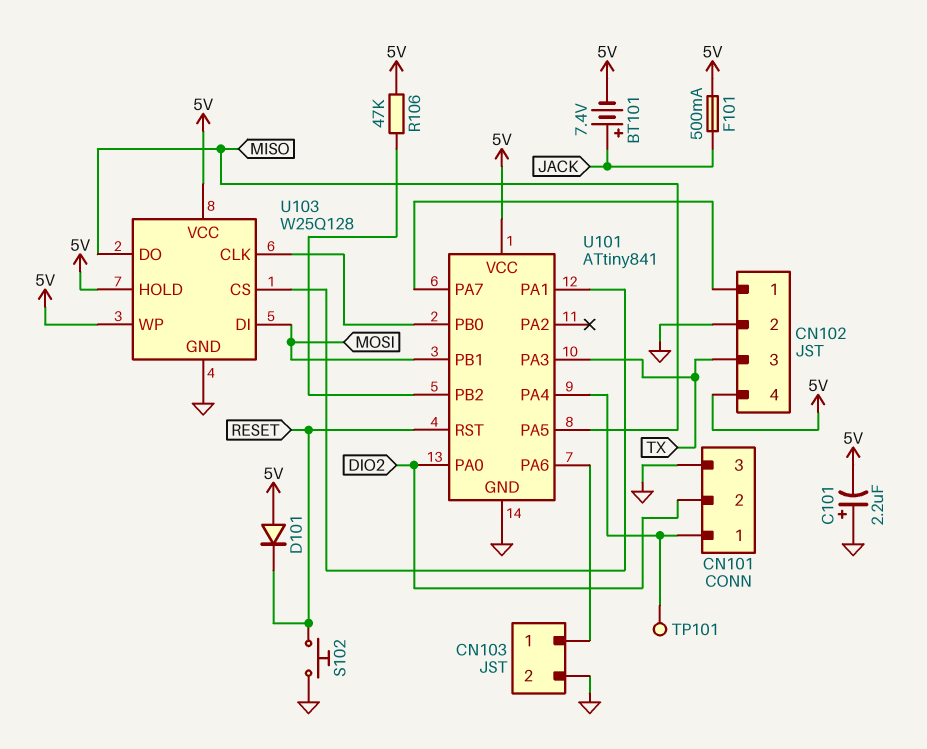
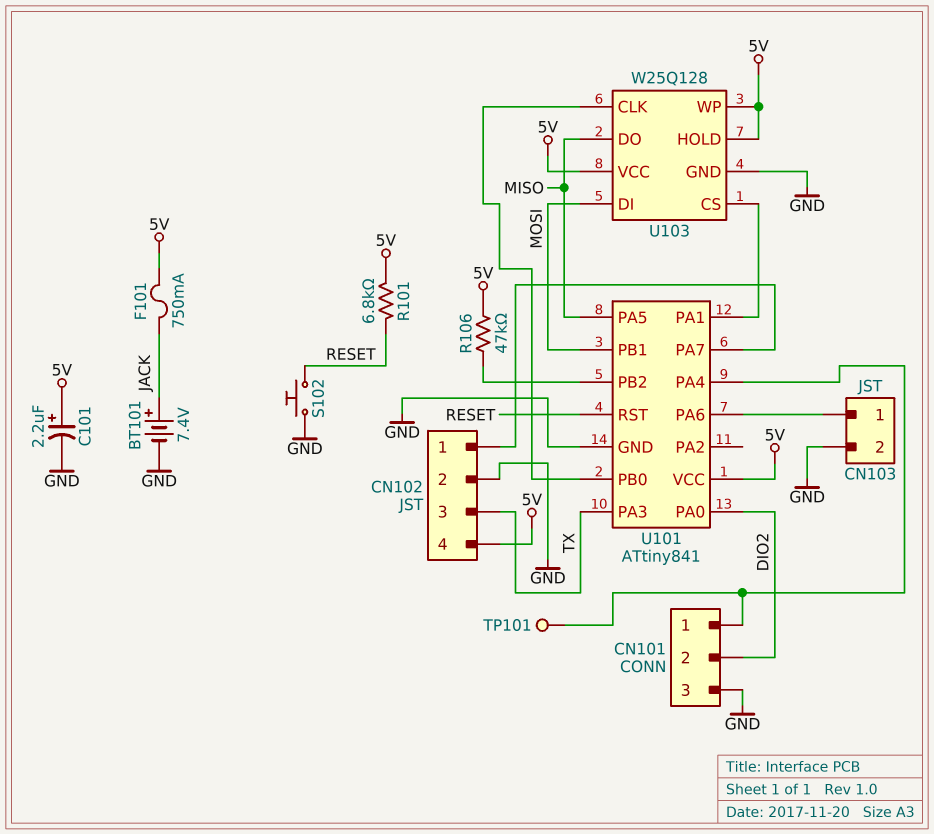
BT101: 7.4V (plus JACK, minus 5V) -> 7.4V (plus JACK, minus GND)
C101: 2.2uF (plus GND, minus 5V) -> 2.2uF (plus 5V, minus GND)
D101: diode (A 5V, K RESET) -> none
F101: 500mA (5V, JACK) -> 750mA (5V, JACK)
R101: none -> 6.8k (5V, RESET)

